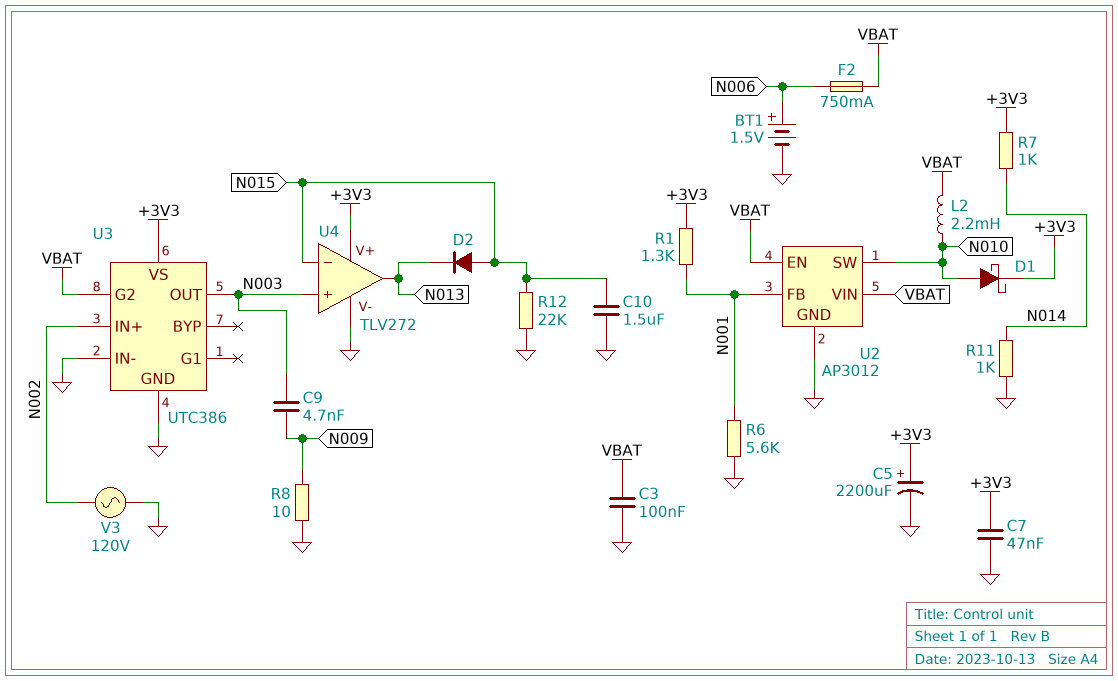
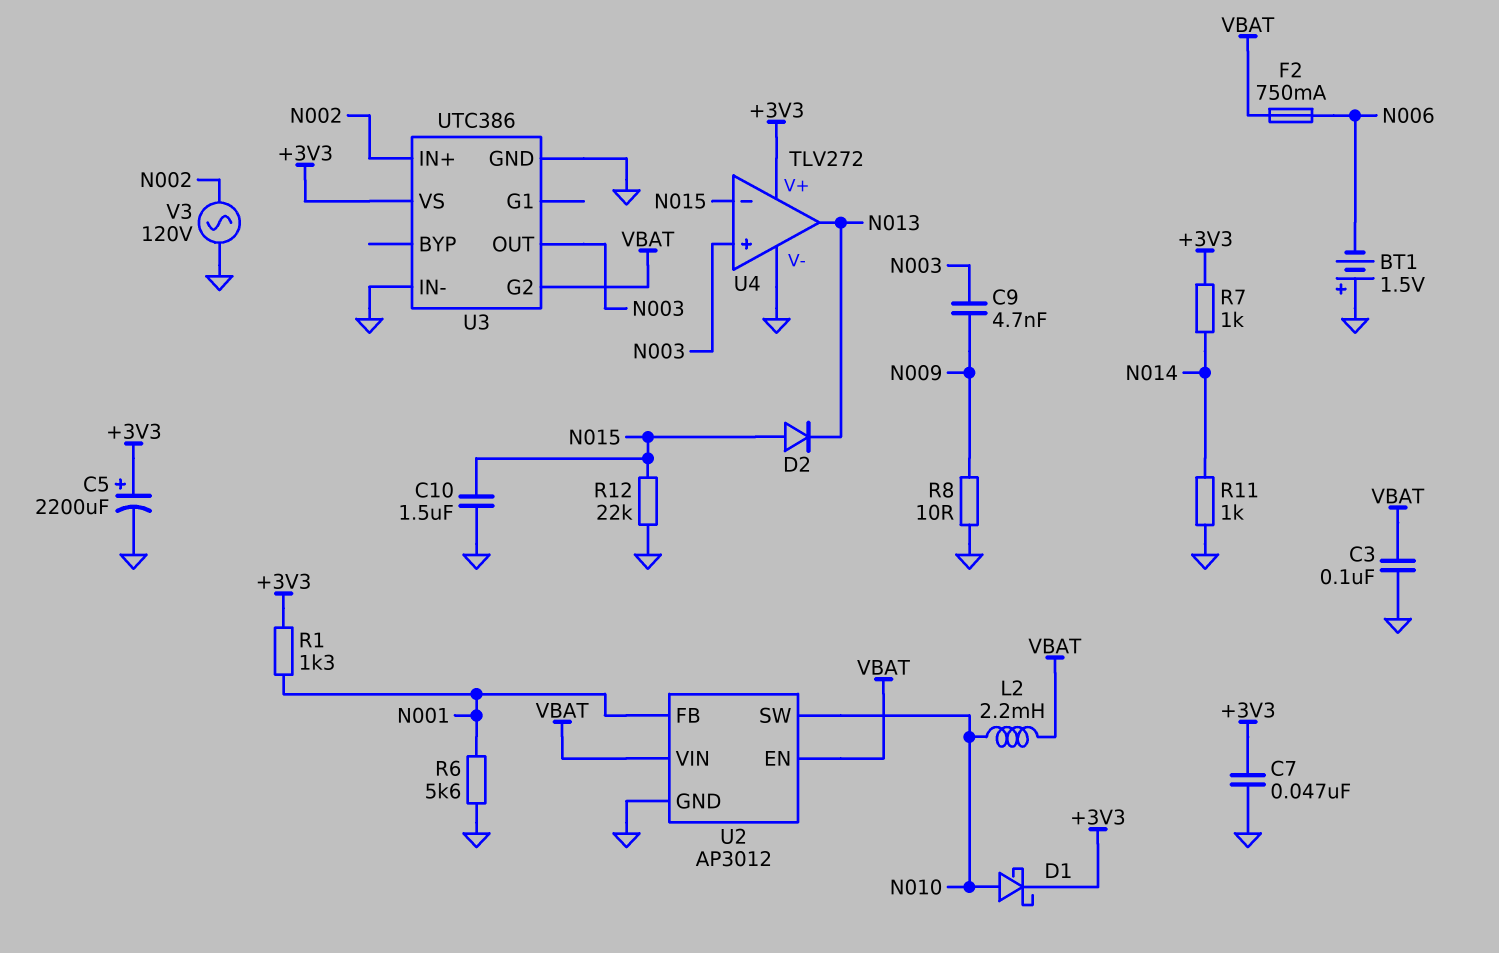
BT1: 1.5V (plus N006, minus GND) -> 1.5V (plus GND, minus N006)

